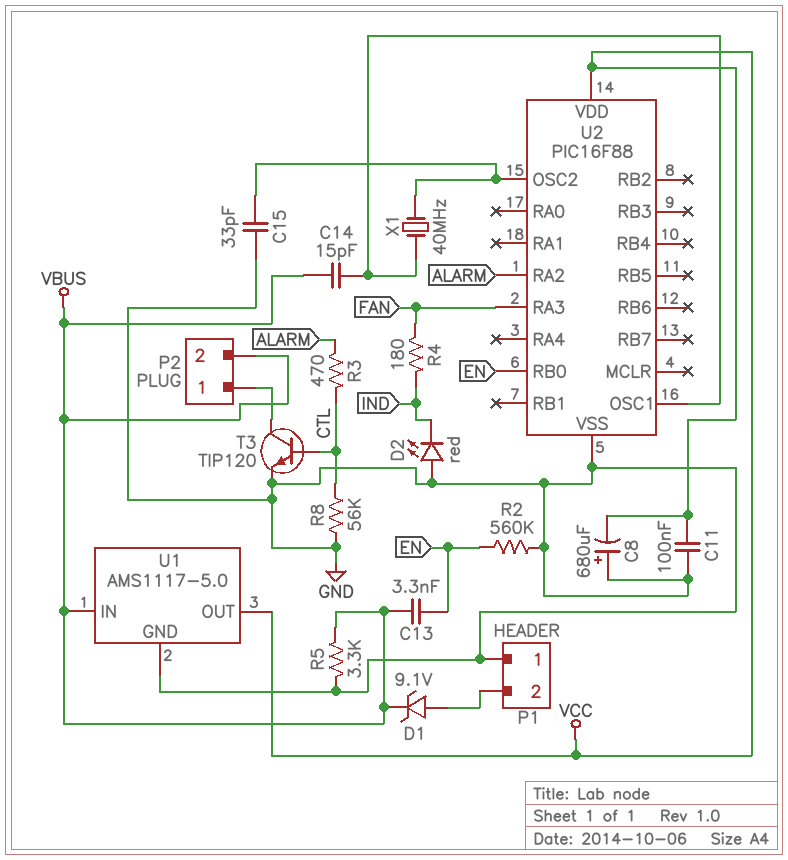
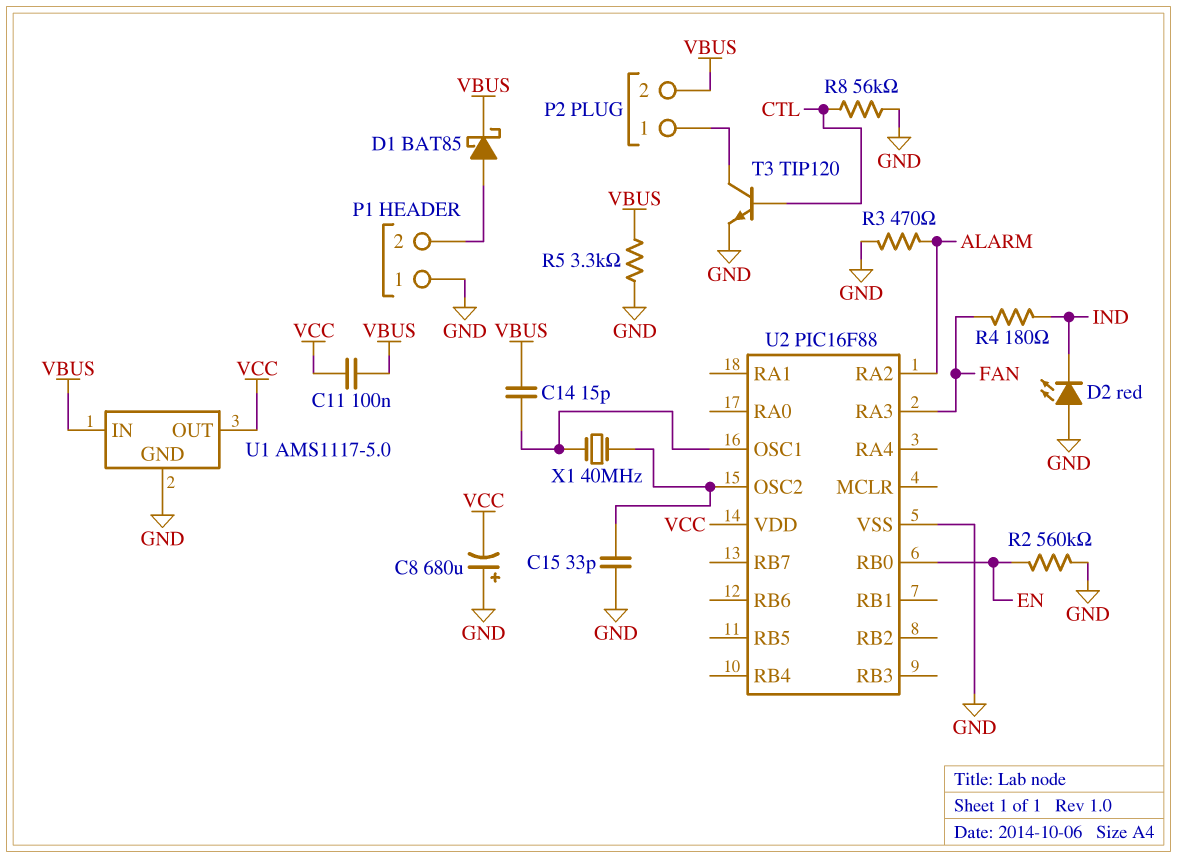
C11: 100nF (GND, VCC) -> 100nF (VBUS, VCC)
C13: 3.3nF (EN, VBUS) -> none
D1: zener 9.1V (A P1/2, K VBUS) -> schottky BAT85 (A P1/2, K VBUS)
R3: 470 (ALARM, CTL) -> 470 (ALARM, GND)

